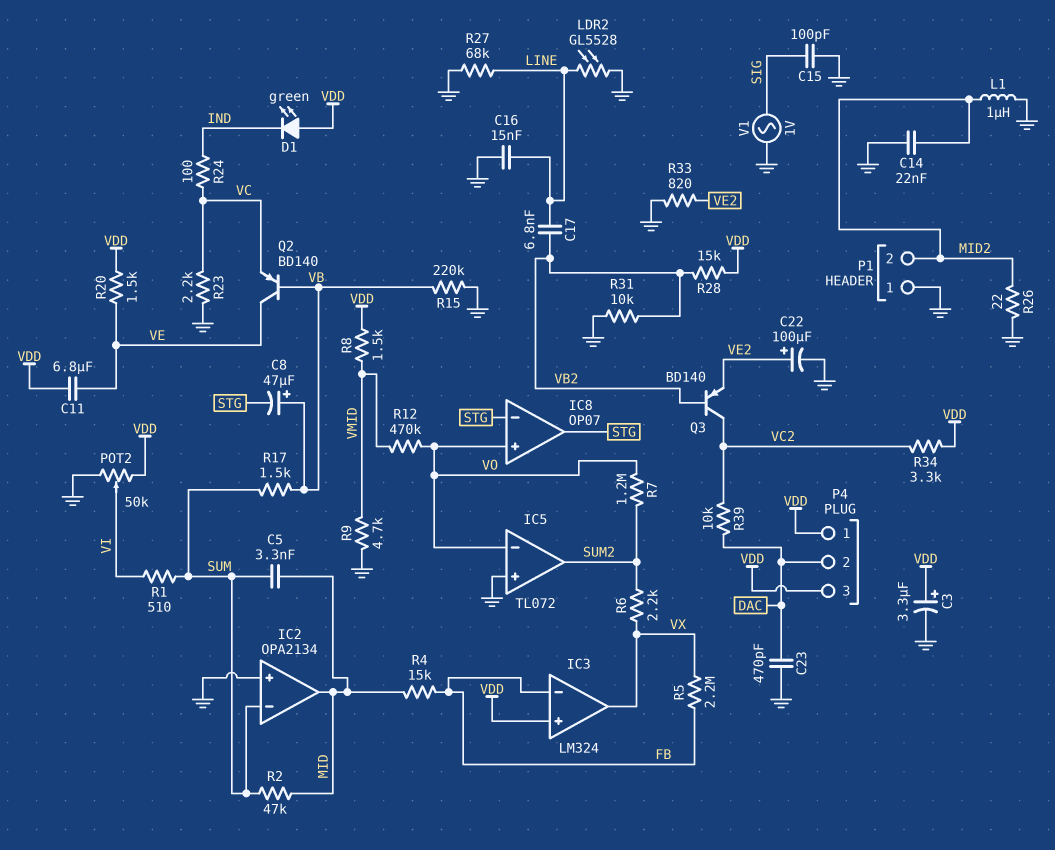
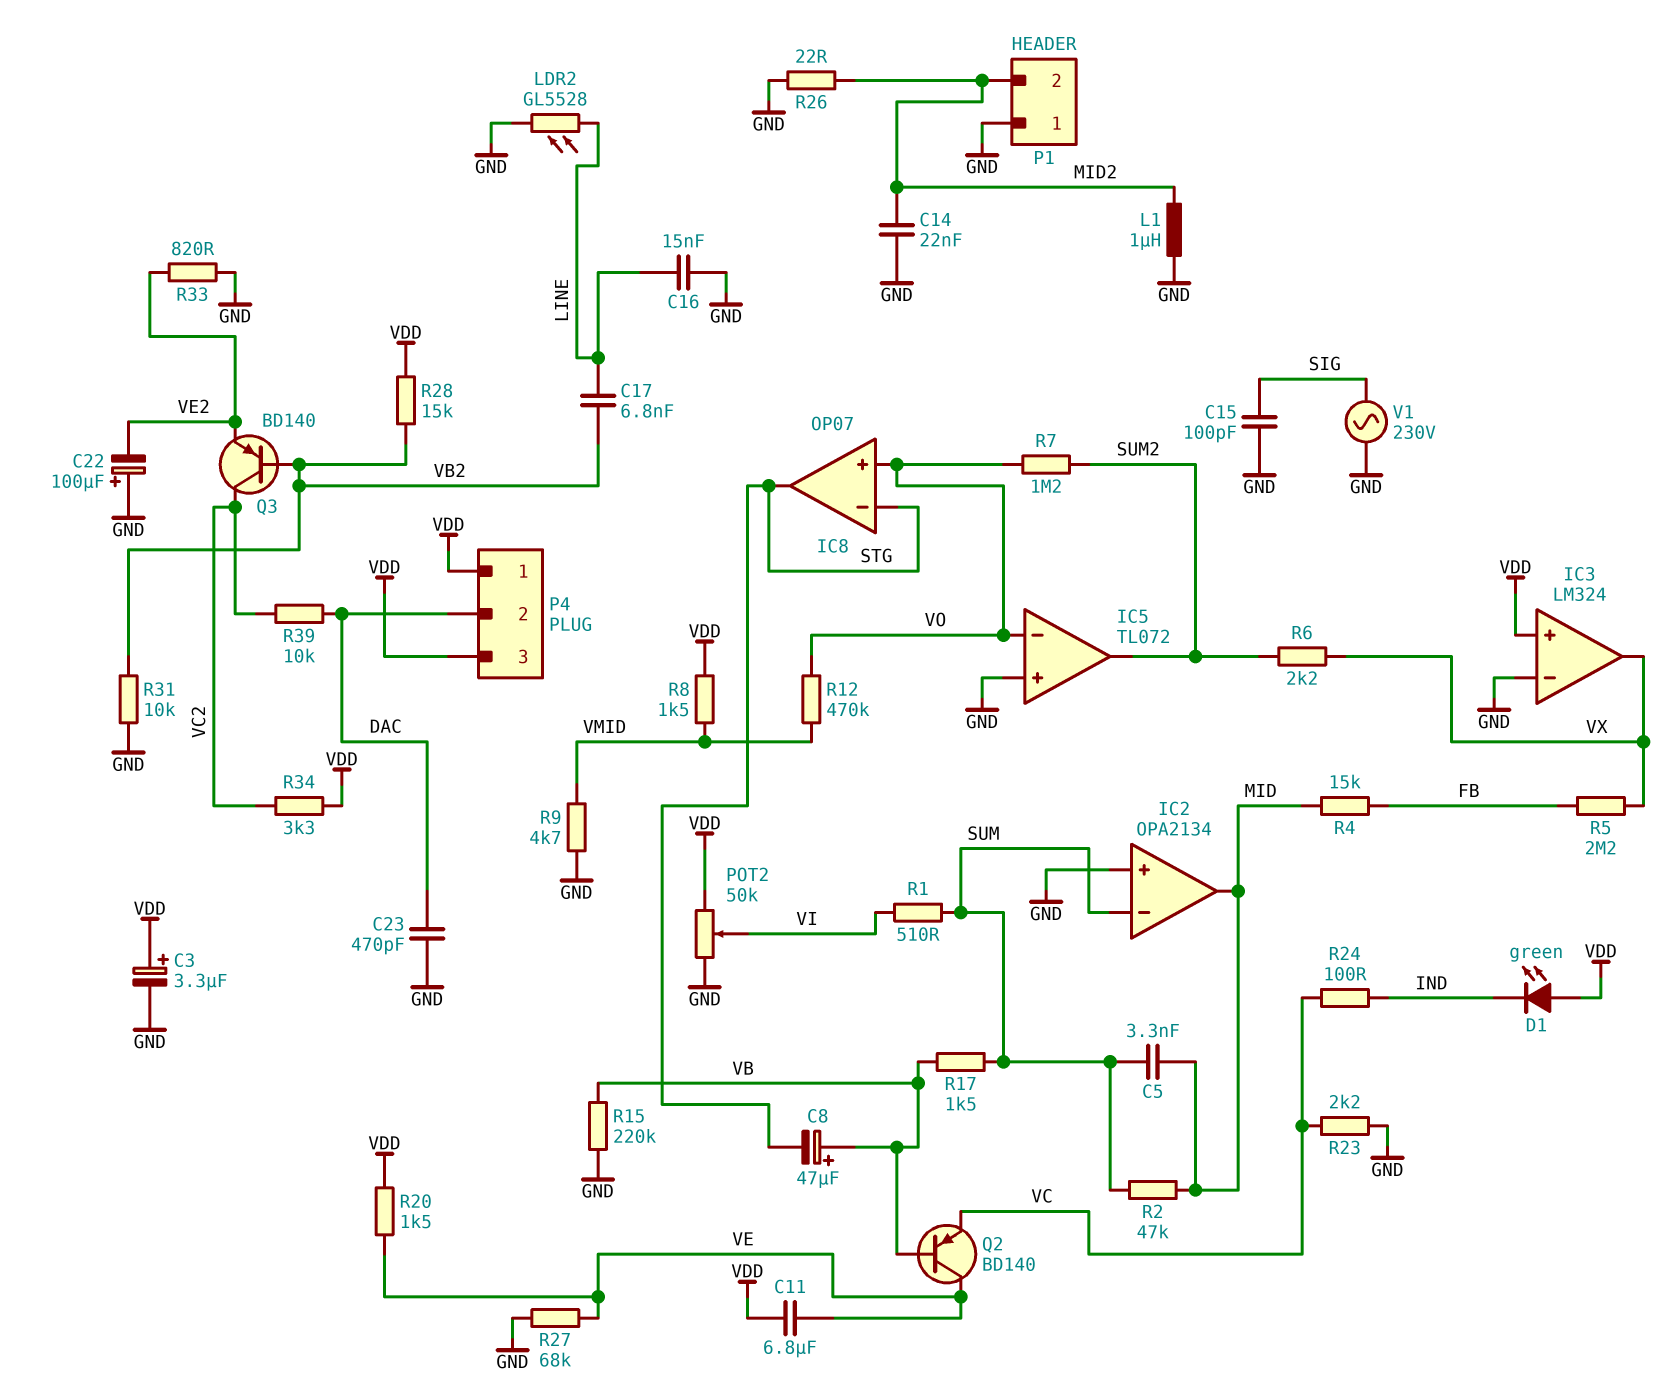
C22: 100uF (plus VE2, minus GND) -> 100uF (plus GND, minus VE2)
IC3 pin in-: FB -> GND
R27: 68k (GND, LINE) -> 68k (GND, VE)
V1: AC 1V (GND, SIG) -> AC 230V (GND, SIG)

